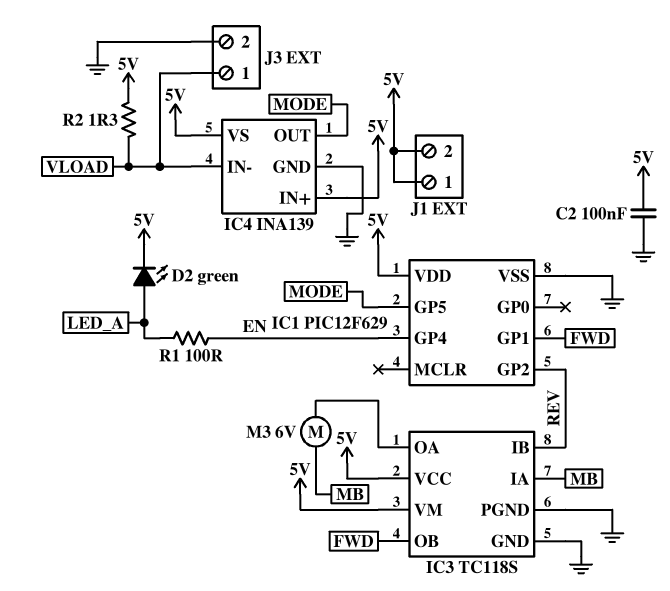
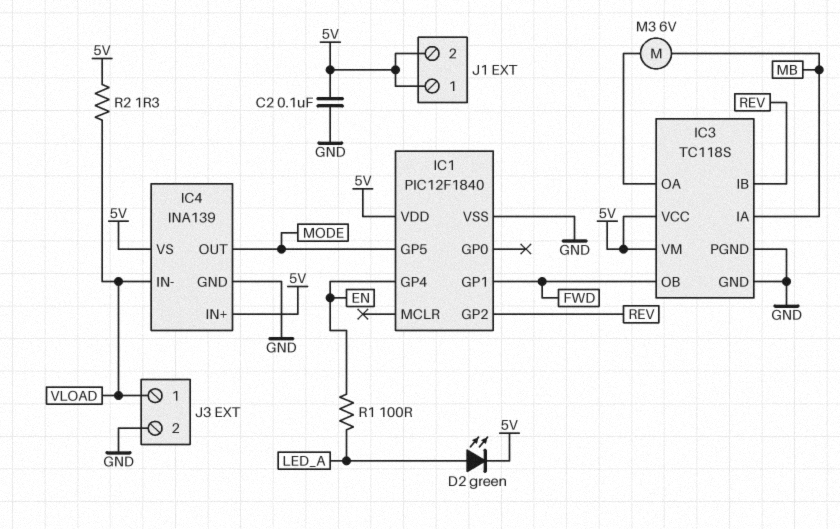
IC1: PIC12F629 -> PIC12F1840

